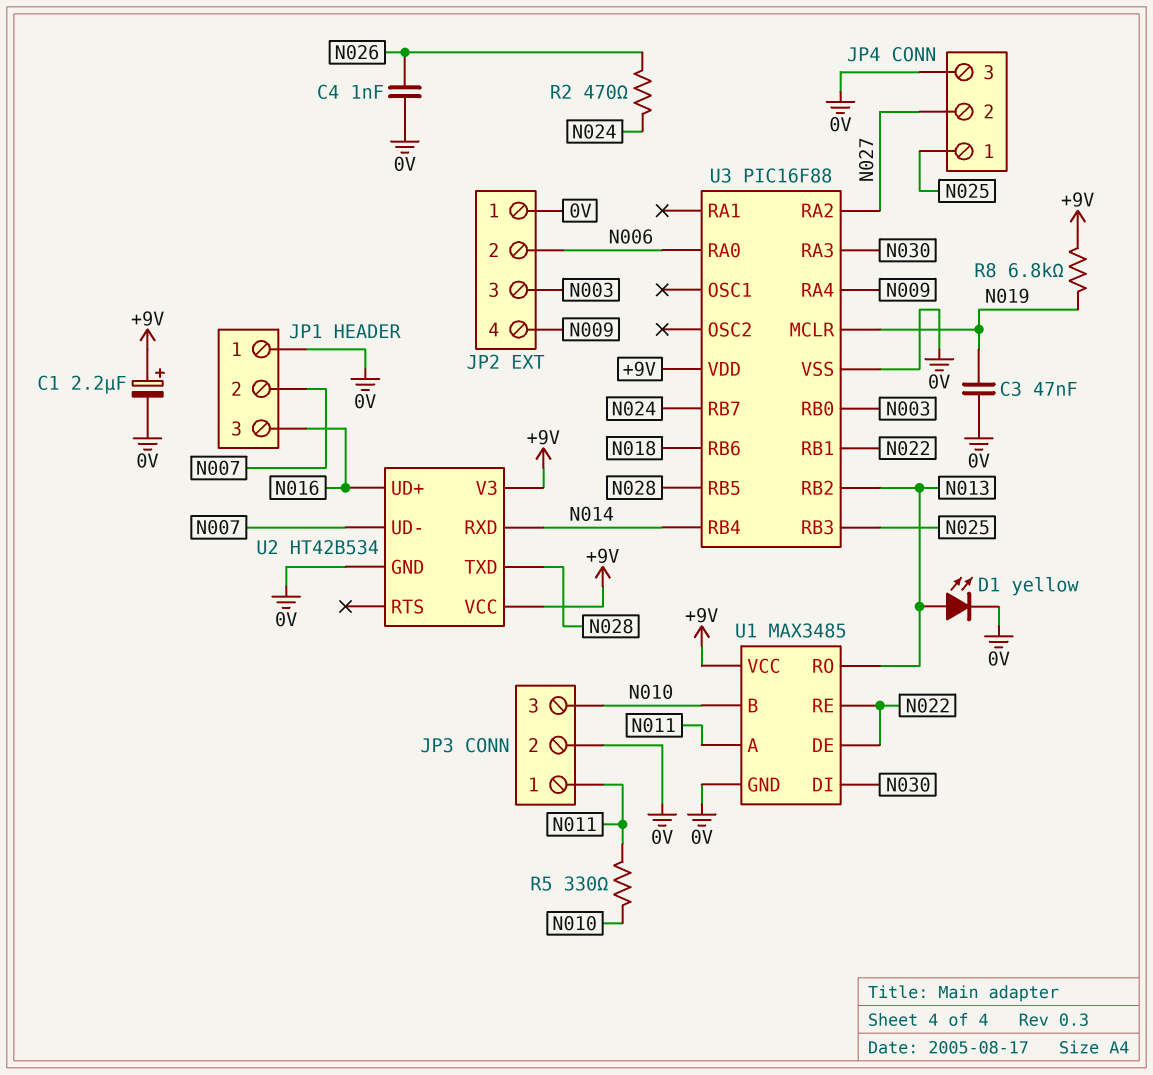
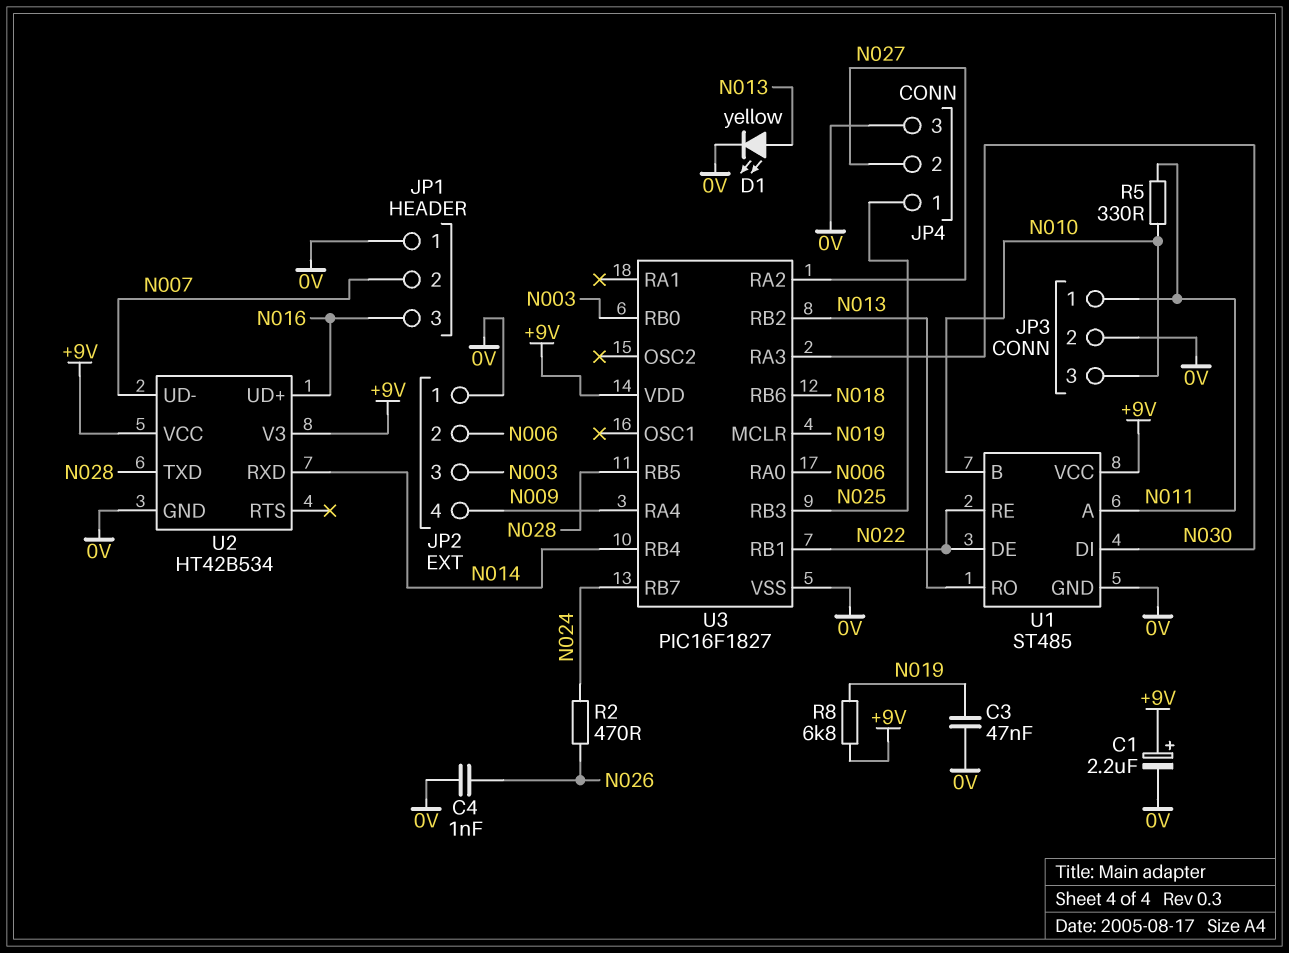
U1: MAX3485 -> ST485
U3: PIC16F88 -> PIC16F1827

